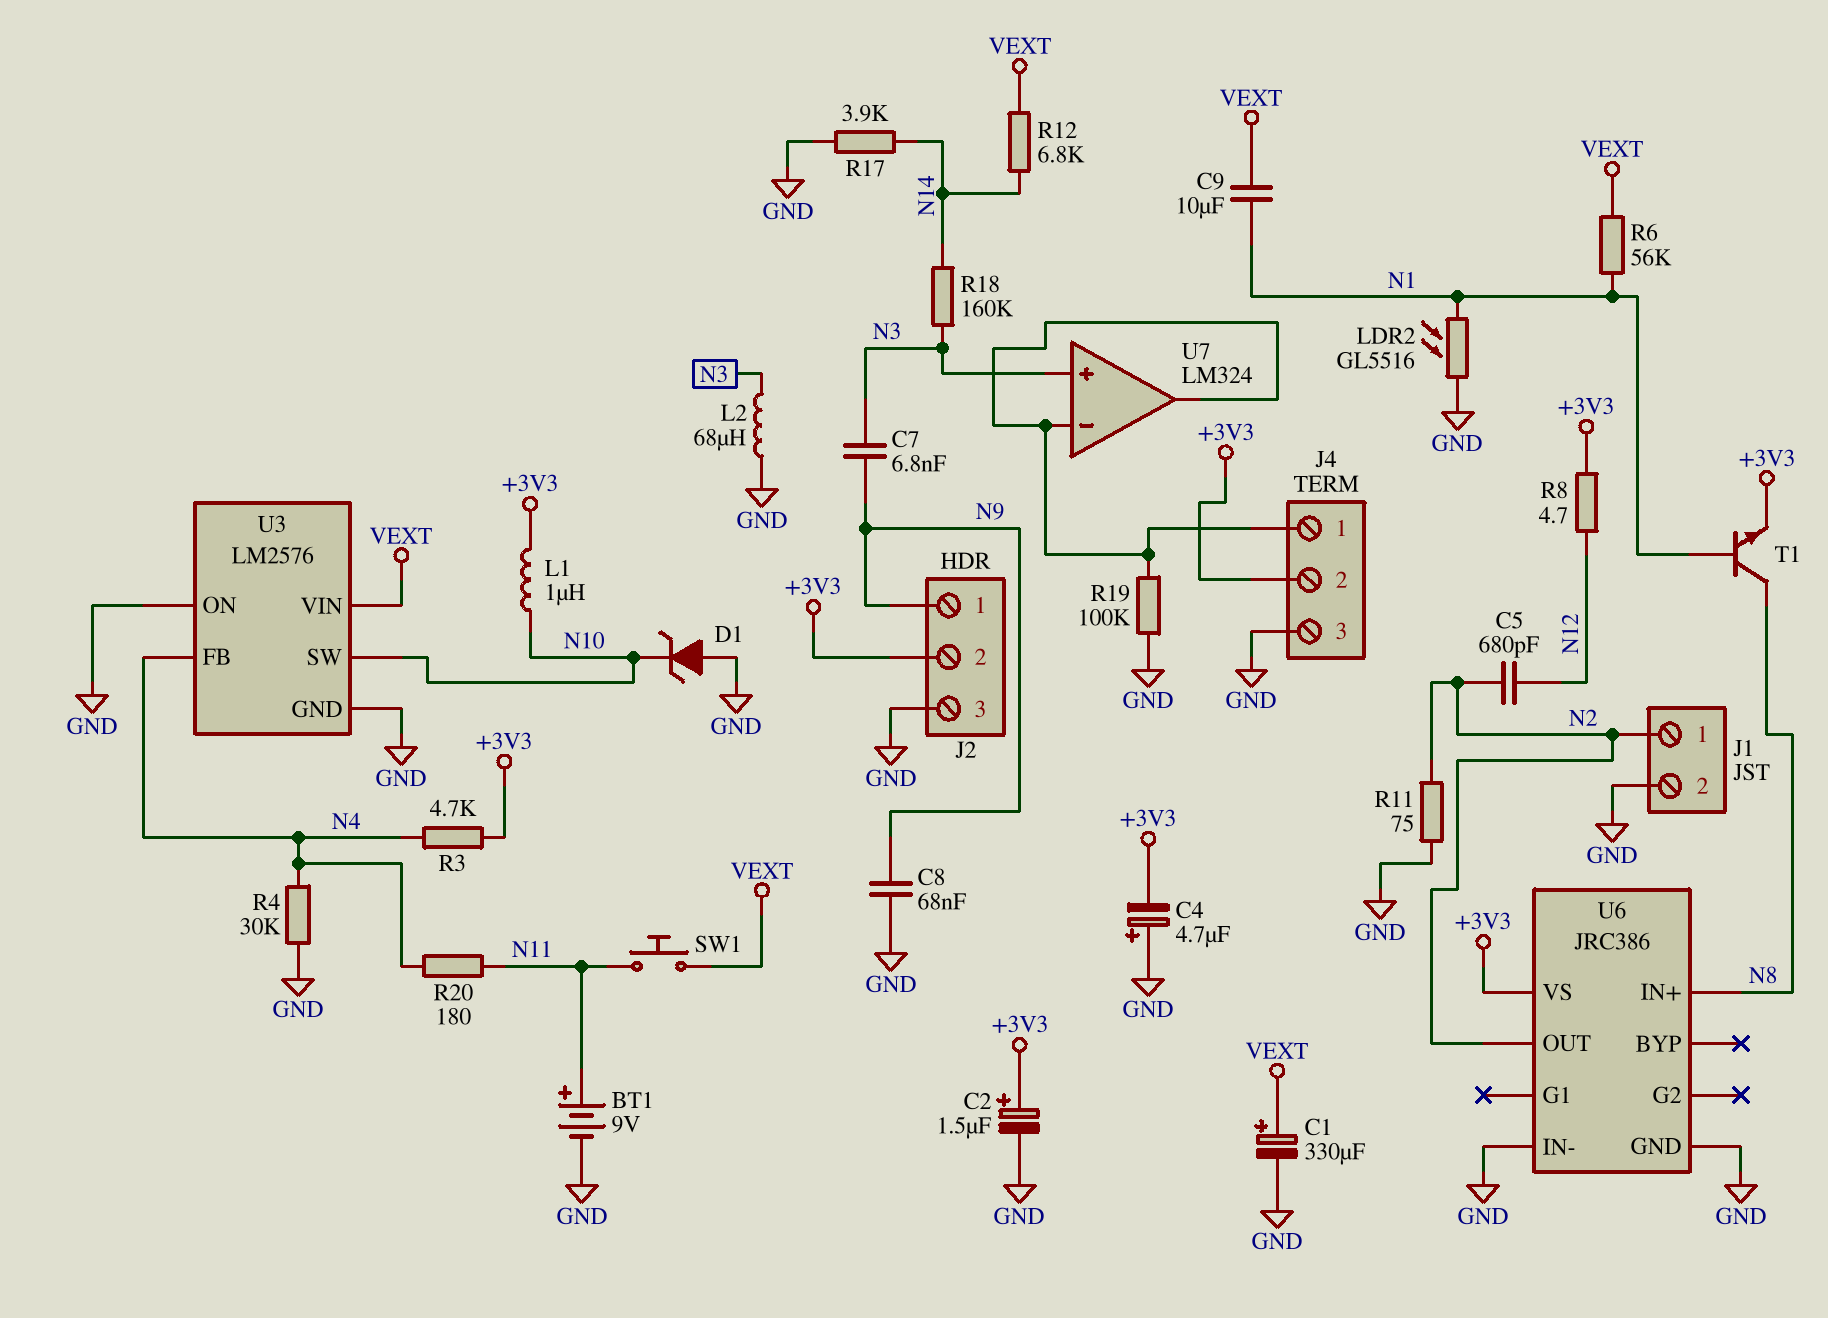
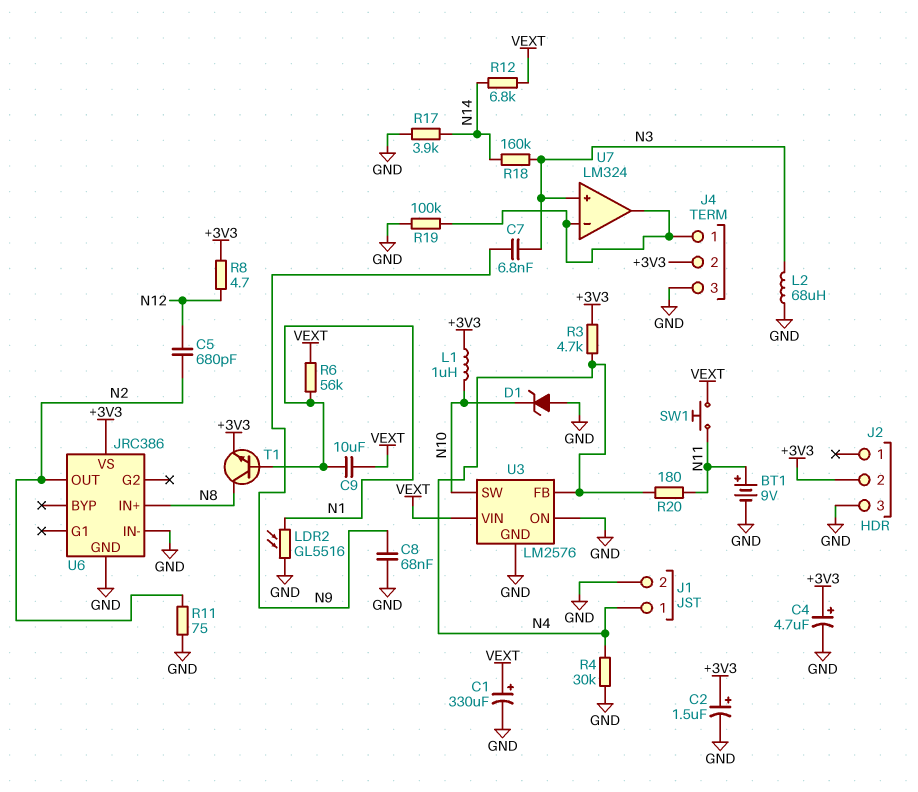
C4: 4.7uF (plus GND, minus +3V3) -> 4.7uF (plus +3V3, minus GND)
J1 pin 1: N2 -> N4
J2 pin 1: N9 -> none

